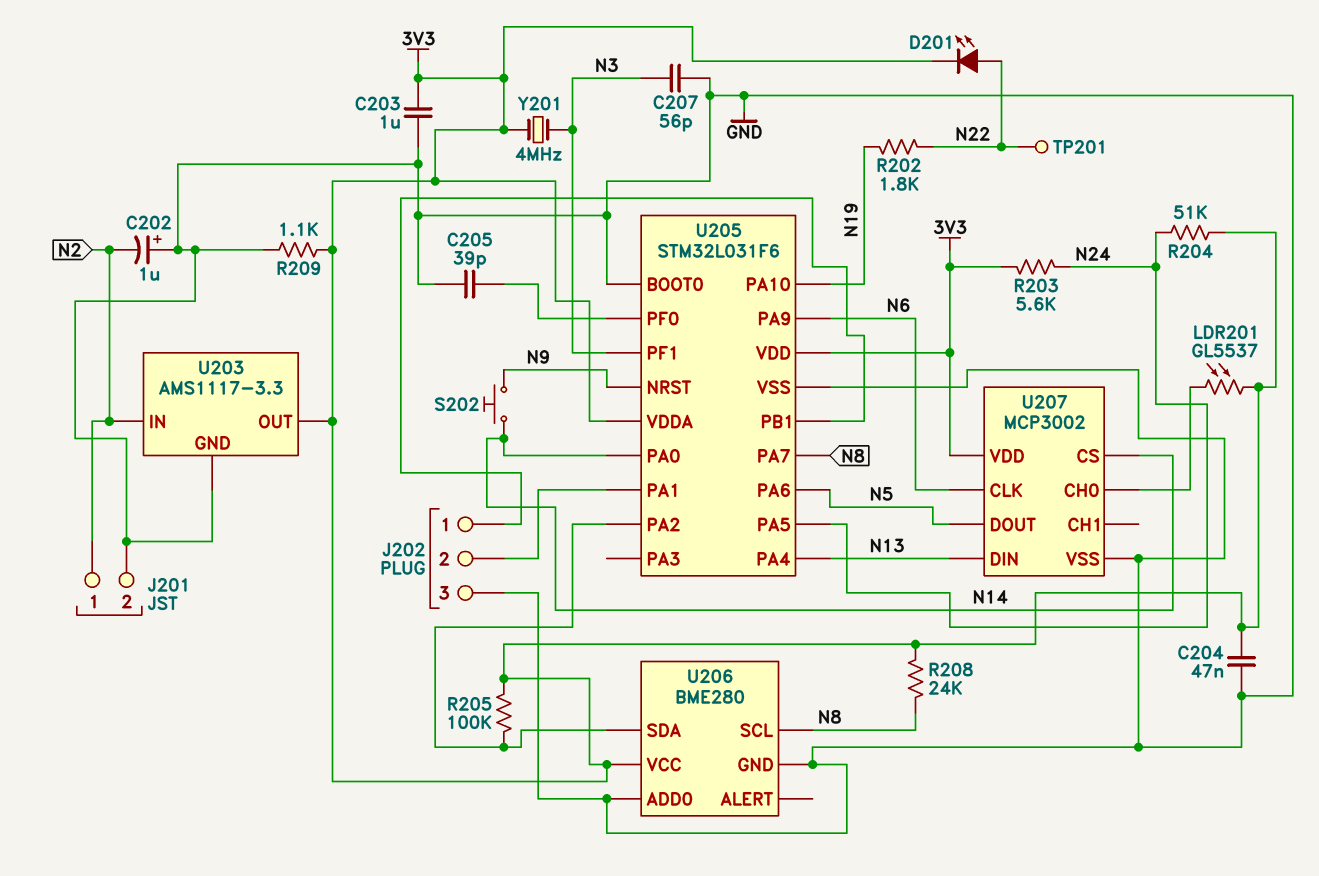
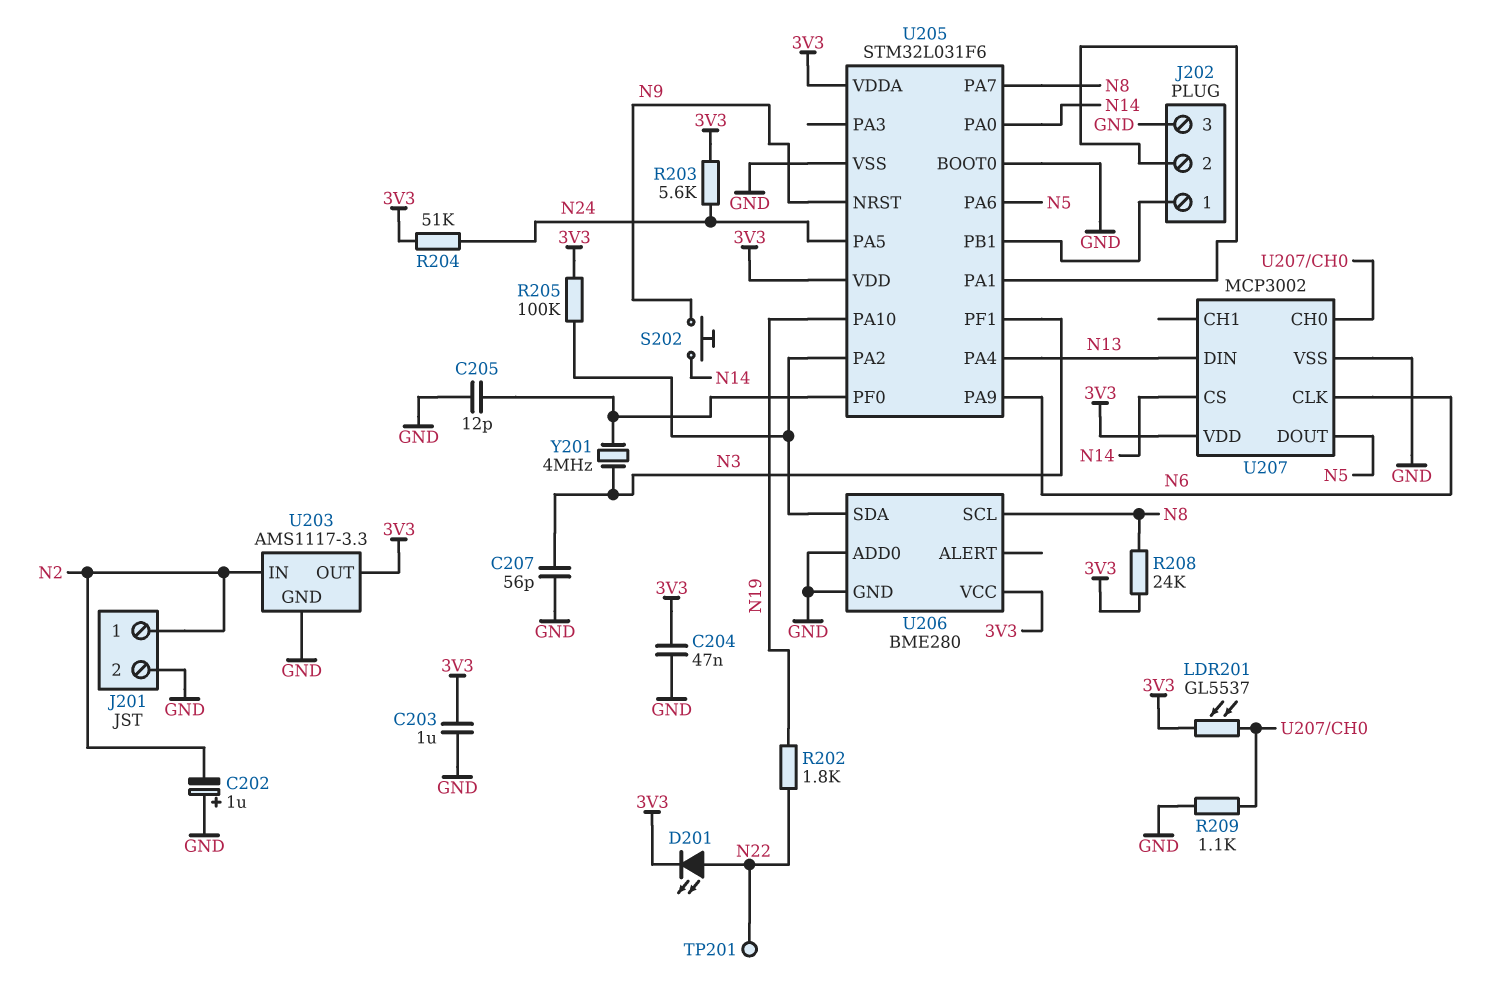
C205: 39pF (GND, U205/PF0) -> 12pF (GND, U205/PF0)
R209: 1.1k (3V3, GND) -> 1.1k (GND, U207/CH0)
Y201: 4MHz (3V3, N3) -> 4MHz (N3, U205/PF0)

